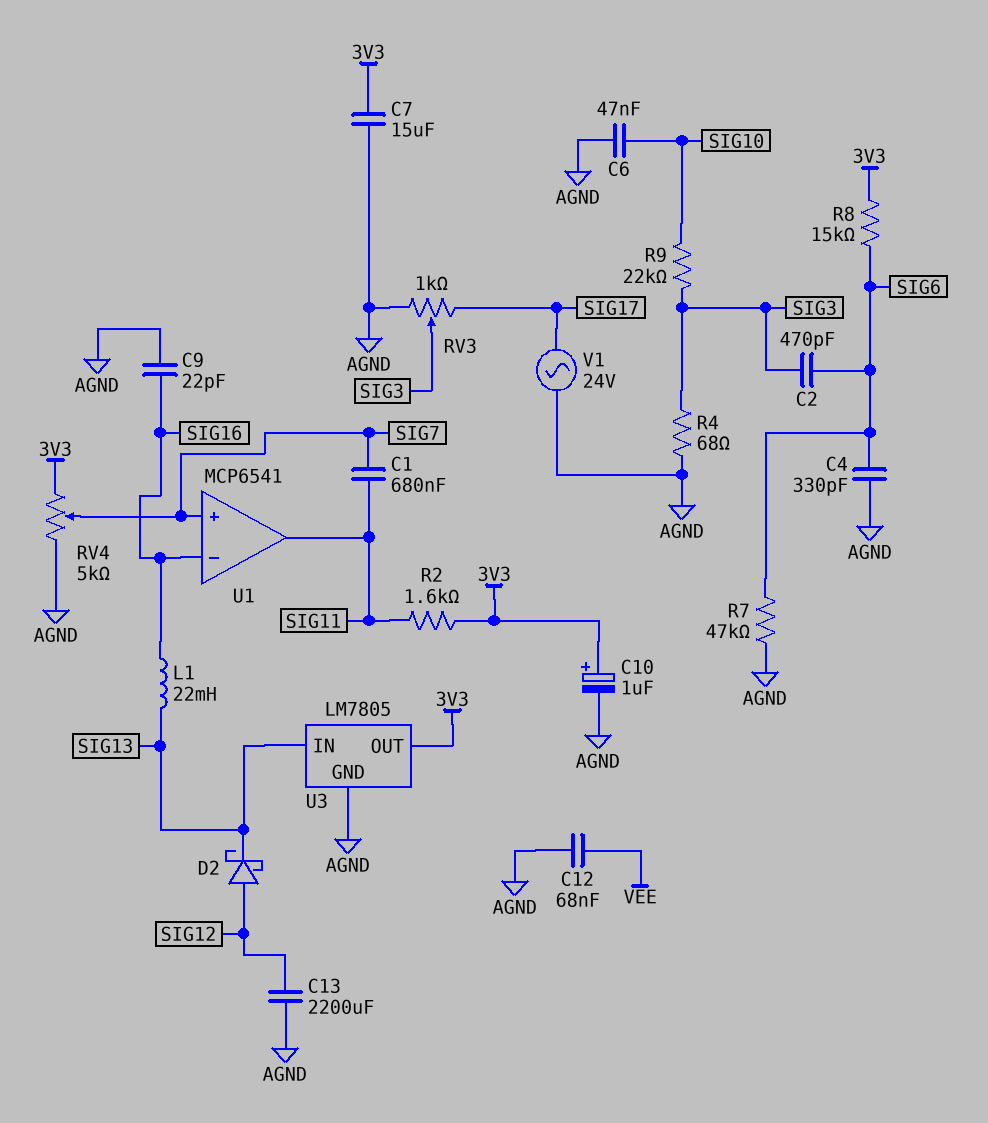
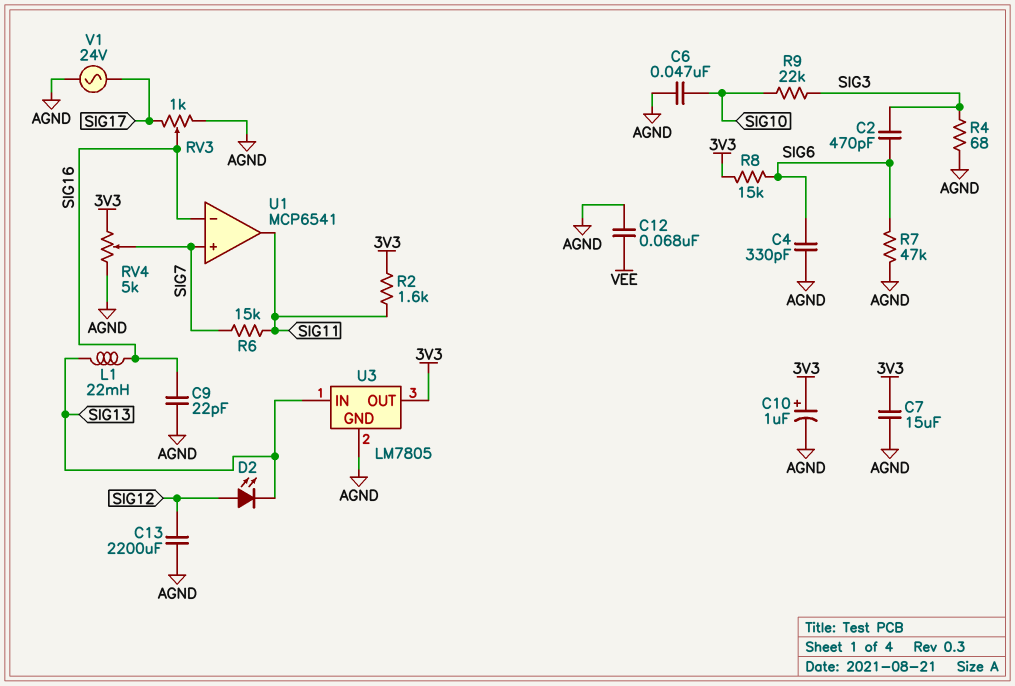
C1: 680nF (SIG7, SIG11) -> none
D2: schottky (A SIG12, K SIG13) -> LED (A SIG12, K SIG13)
R6: none -> 15k (SIG7, SIG11)
RV3: 1k (AGND, SIG17, wiper SIG3) -> 1k (AGND, SIG17, wiper SIG16)

